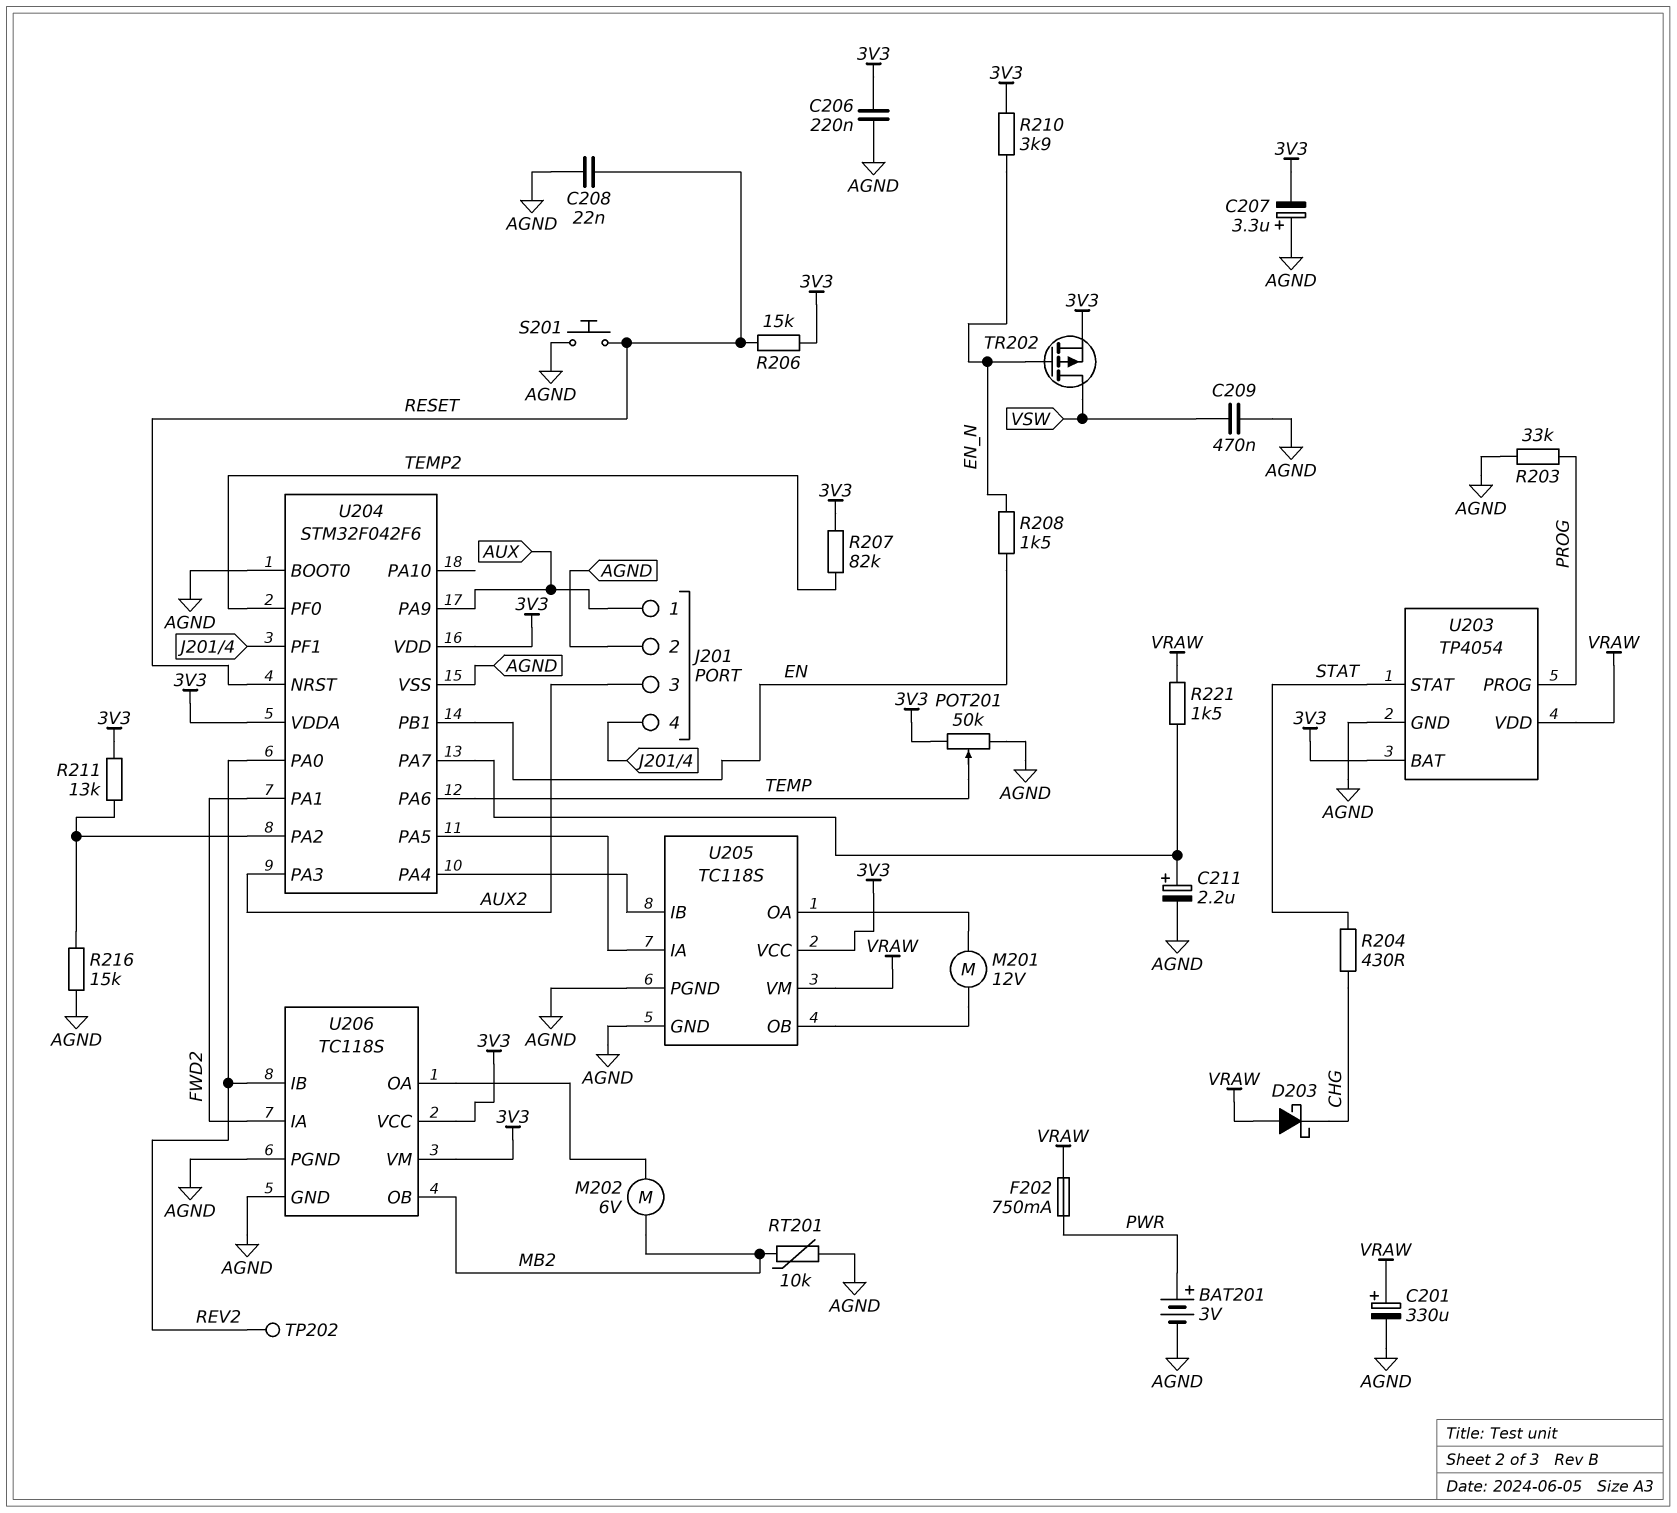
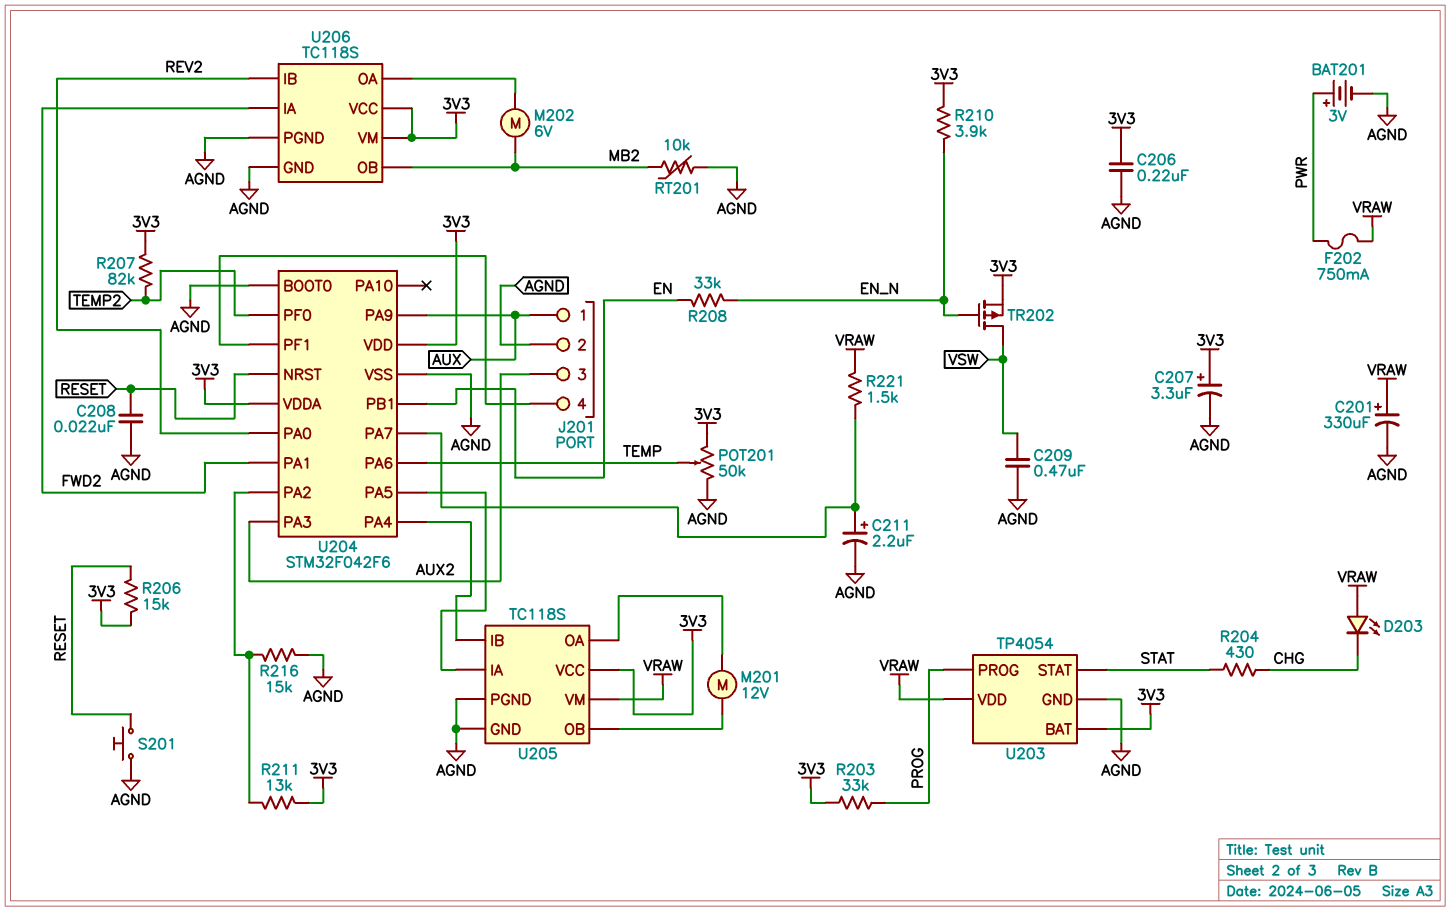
C207: 3.3uF (plus AGND, minus 3V3) -> 3.3uF (plus 3V3, minus AGND)
D203: schottky (A VRAW, K CHG) -> LED (A VRAW, K CHG)
R203: 33k (AGND, PROG) -> 33k (3V3, PROG)
R208: 1.5k (EN, EN_N) -> 33k (EN, EN_N)
TP202: test point (REV2) -> none

